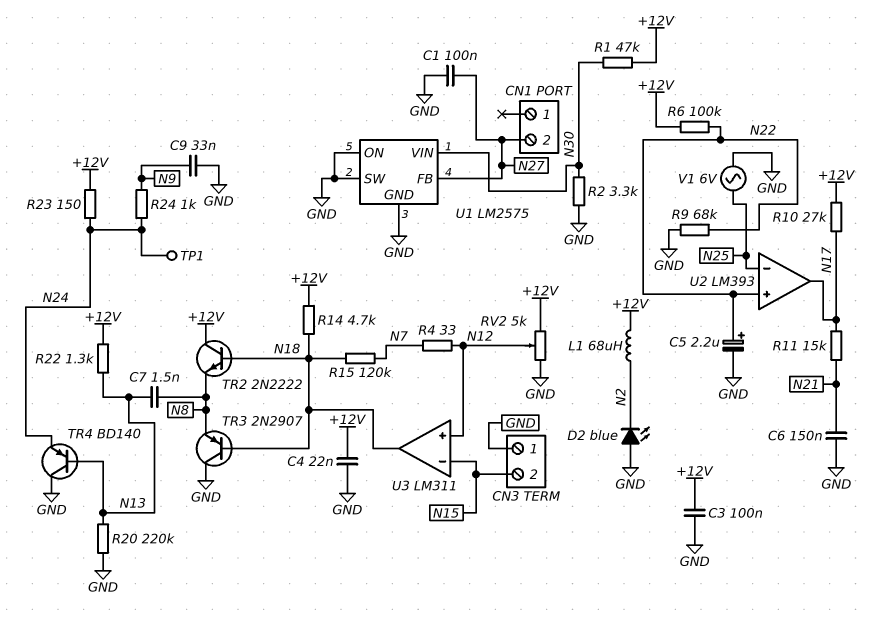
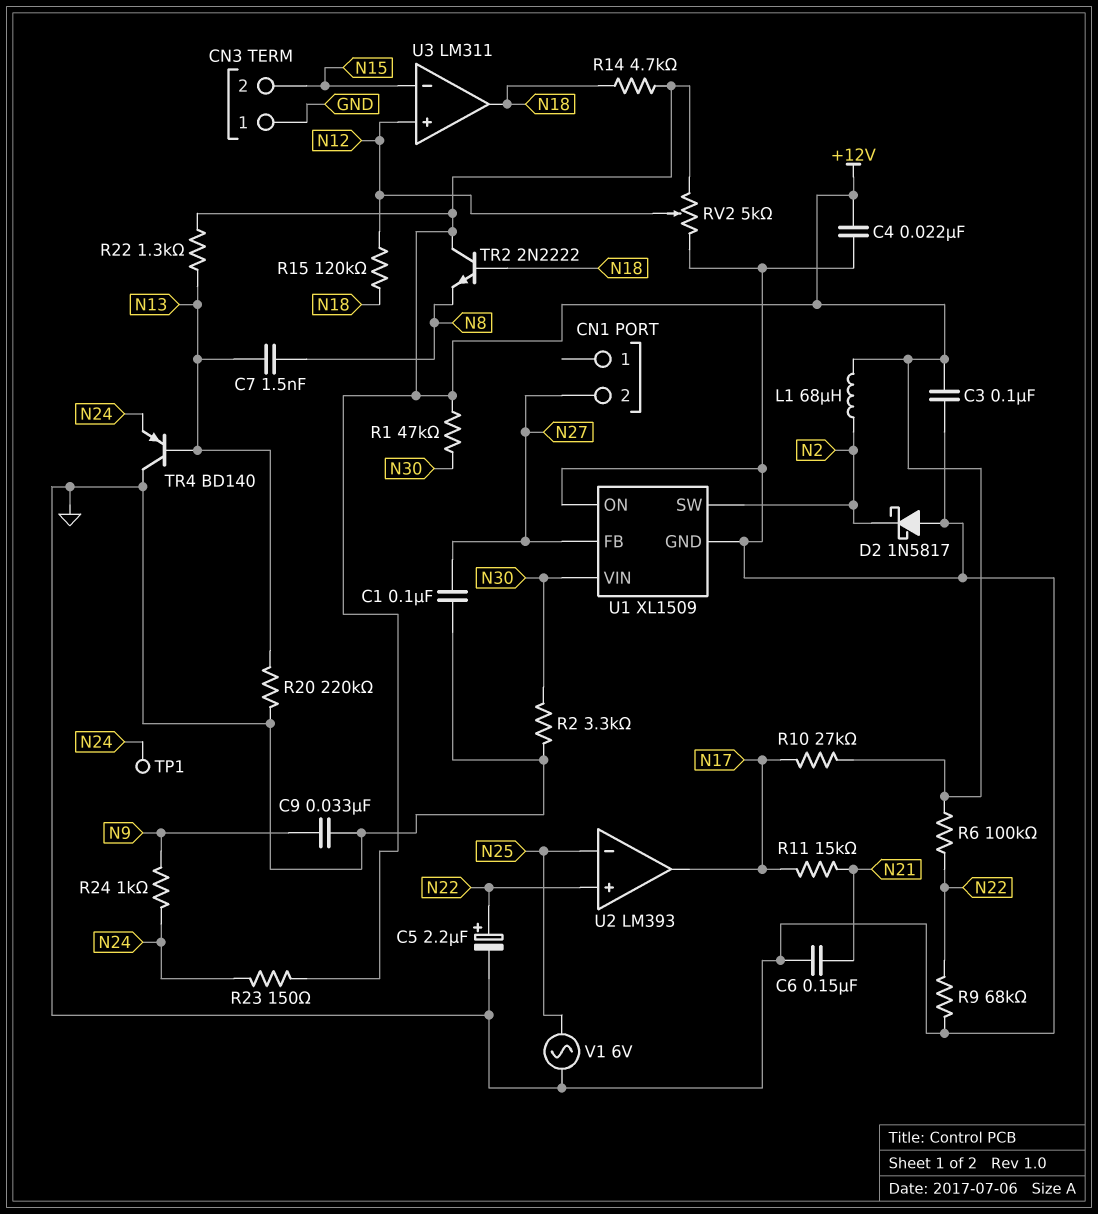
D2: LED blue (A GND, K N2) -> schottky 1N5817 (A GND, K N2)
R4: 33 (N7, N12) -> none
R15: 120k (N7, N18) -> 120k (N12, N18)
TR3: PNP 2N2907 (B N18, C GND, E N8) -> none
U1: LM2575 -> XL1509
U1 pin SW: GND -> N2

